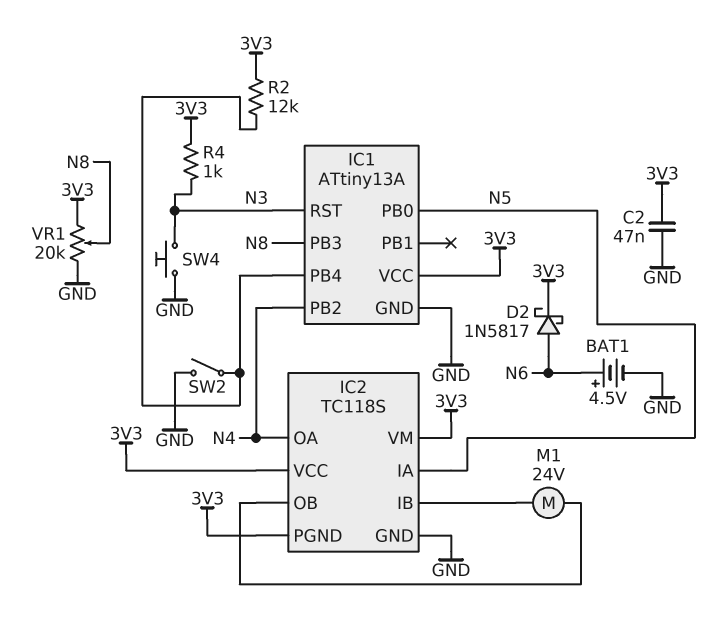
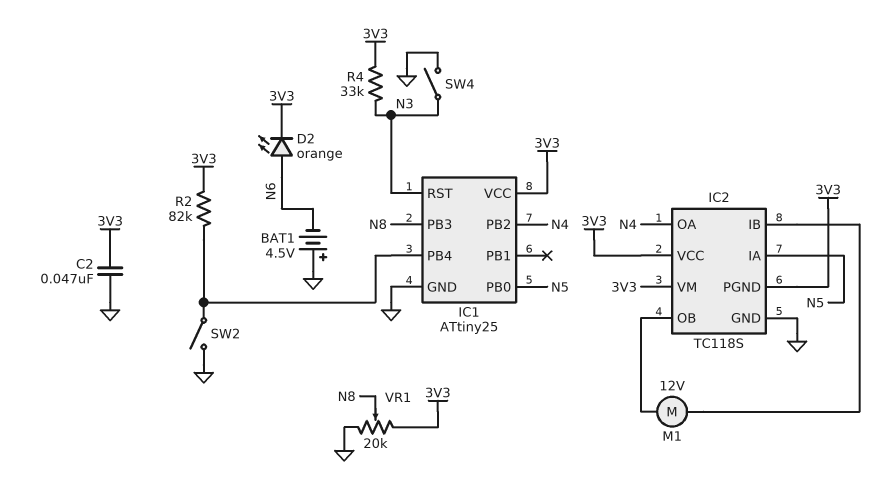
BAT1: 4.5V (plus N6, minus GND) -> 4.5V (plus GND, minus N6)
D2: schottky 1N5817 (A N6, K 3V3) -> LED orange (A N6, K 3V3)
IC1: ATtiny13A -> ATtiny25
M1: motor 24V (IC2/IB, IC2/OB) -> motor 12V (IC2/IB, IC2/OB)
R2: 12k (3V3, IC1/PB4) -> 82k (3V3, IC1/PB4)
R4: 1k (3V3, N3) -> 33k (3V3, N3)
SW4: button (GND, N3) -> switch (GND, N3)

